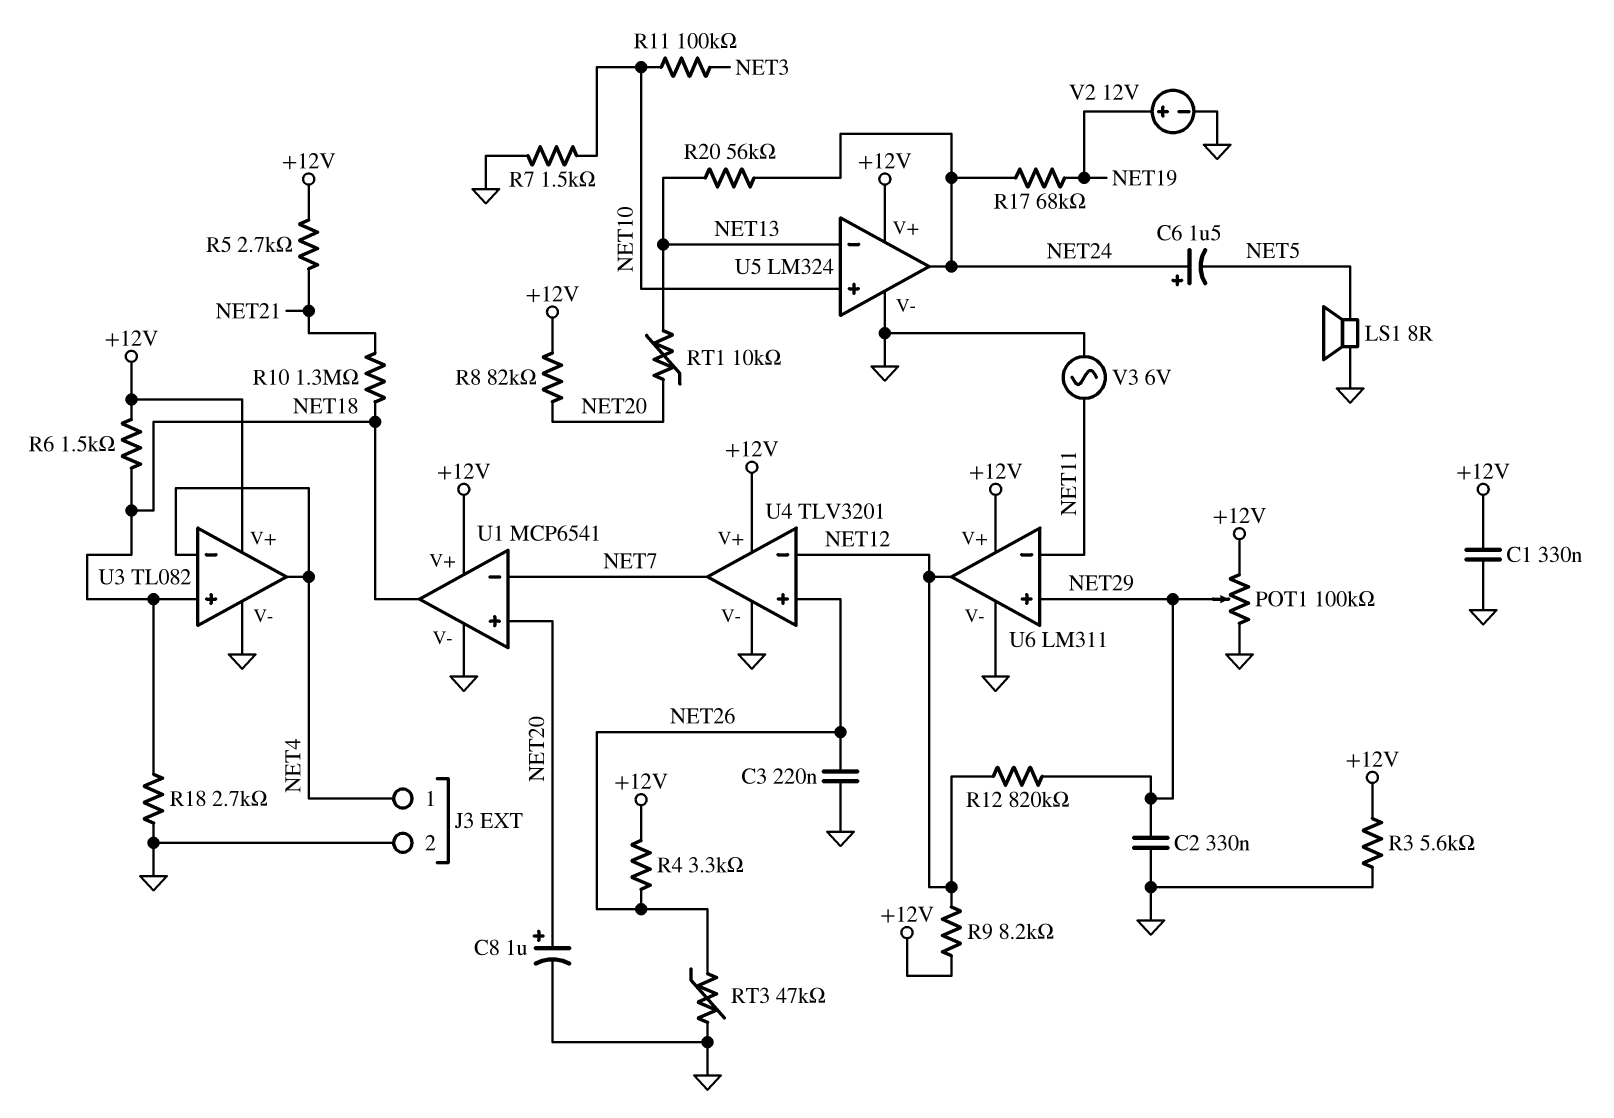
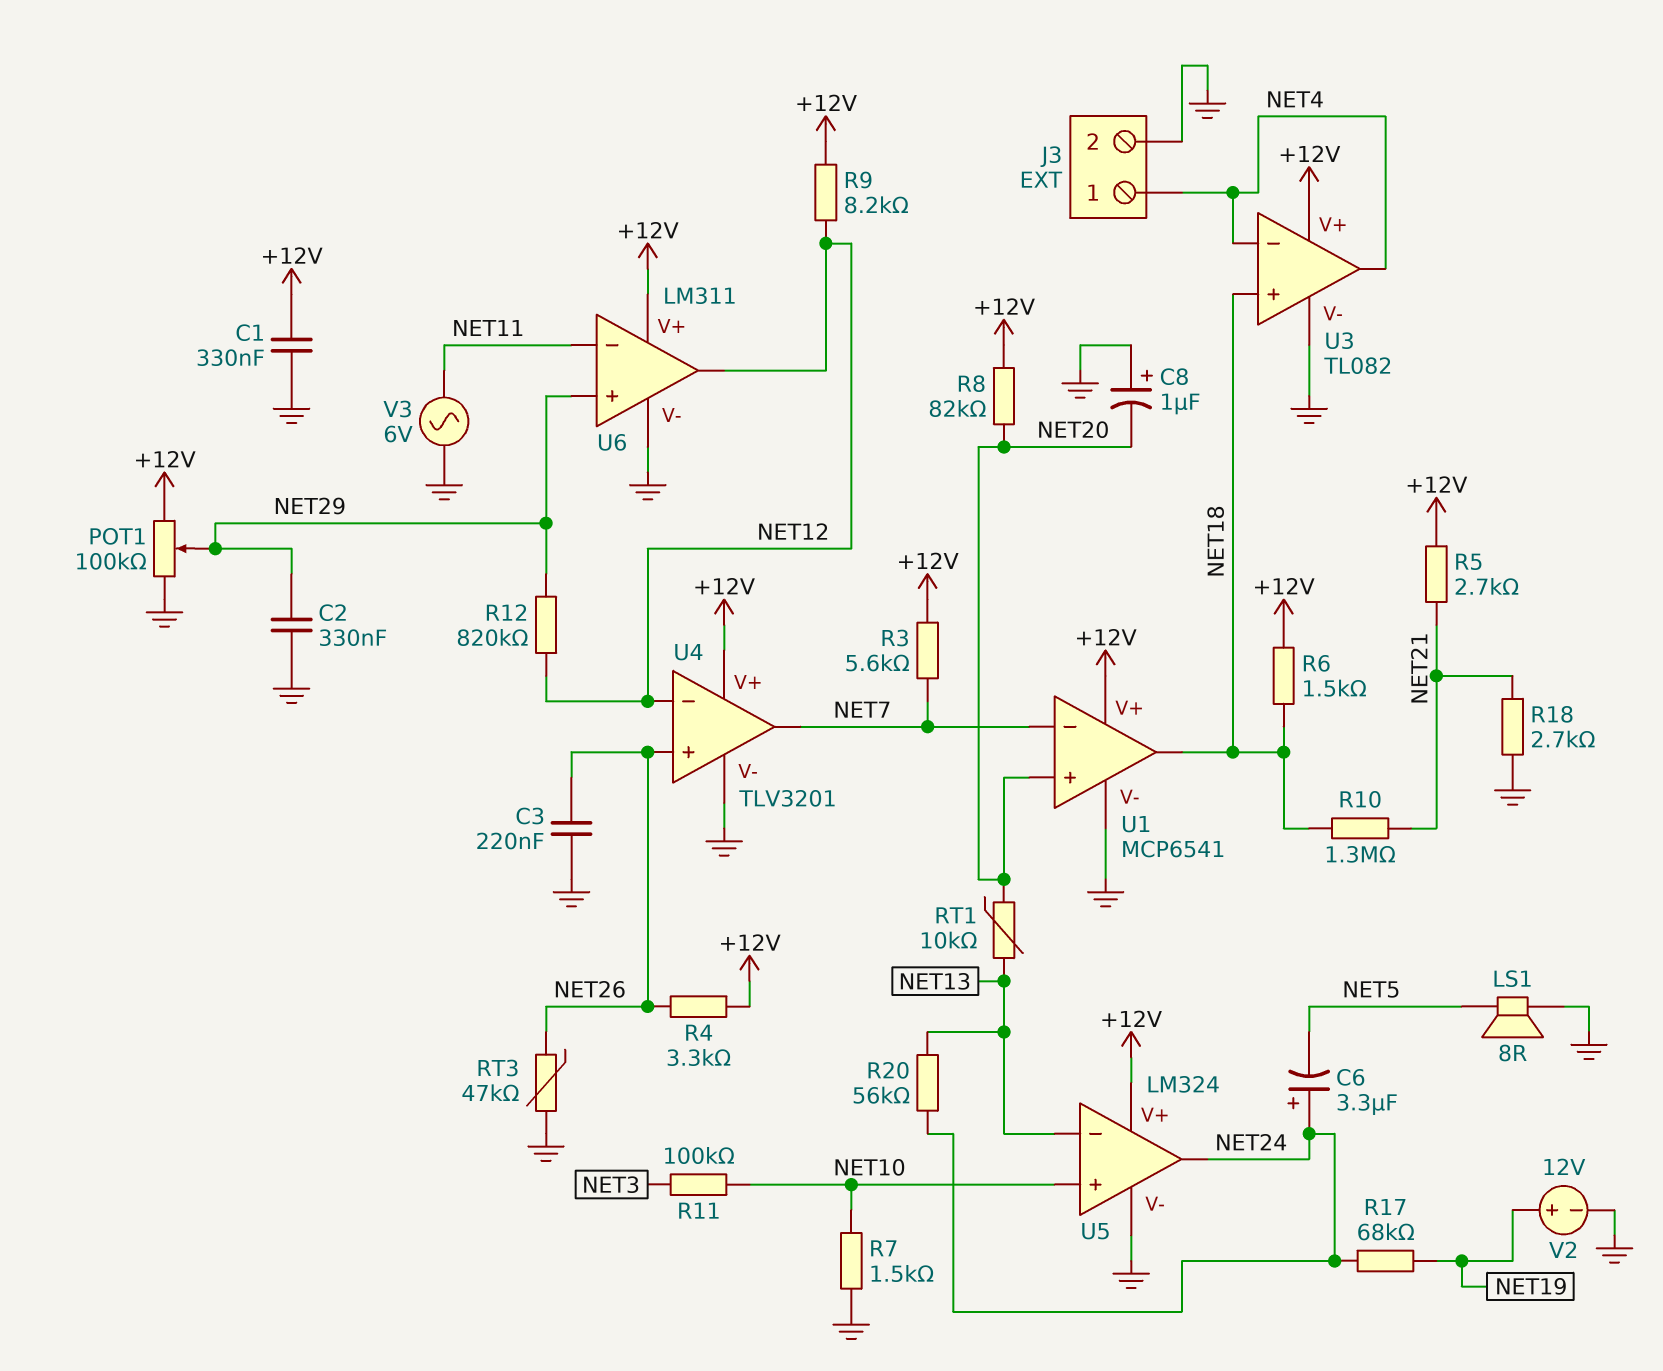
C6: 1.5uF (plus NET24, minus NET5) -> 3.3uF (plus NET24, minus NET5)
C8: 1uF (plus NET20, minus GND) -> 1uF (plus GND, minus NET20)
R3: 5.6k (+12V, GND) -> 5.6k (+12V, NET7)
R18: 2.7k (GND, NET18) -> 2.7k (GND, NET21)

